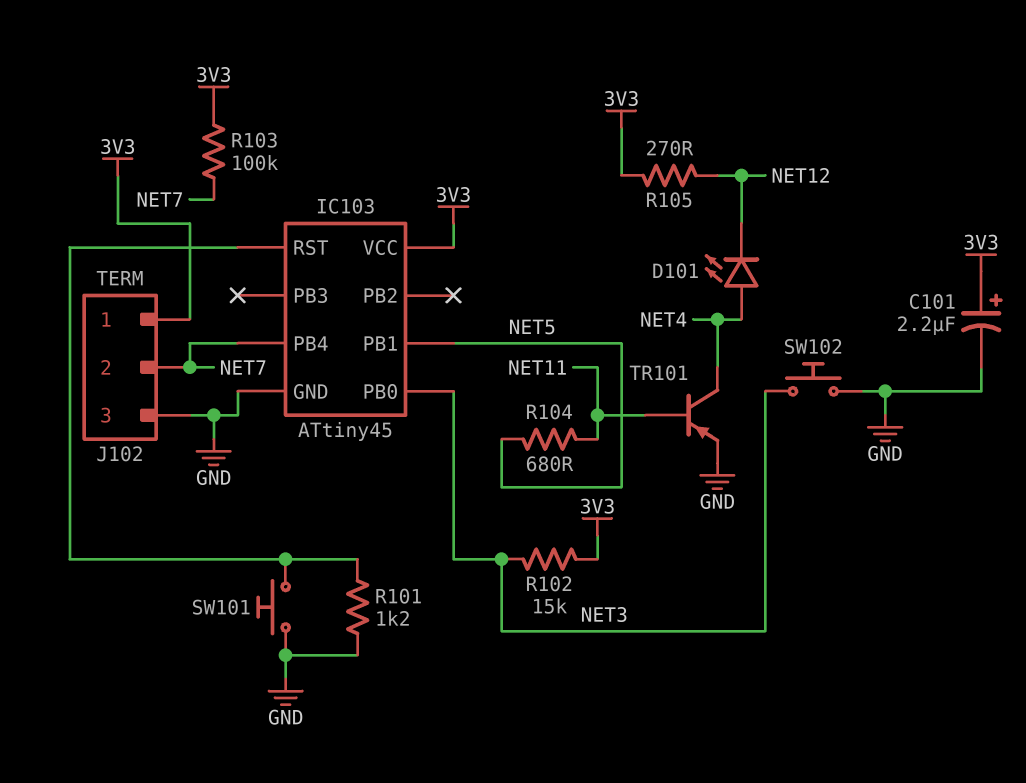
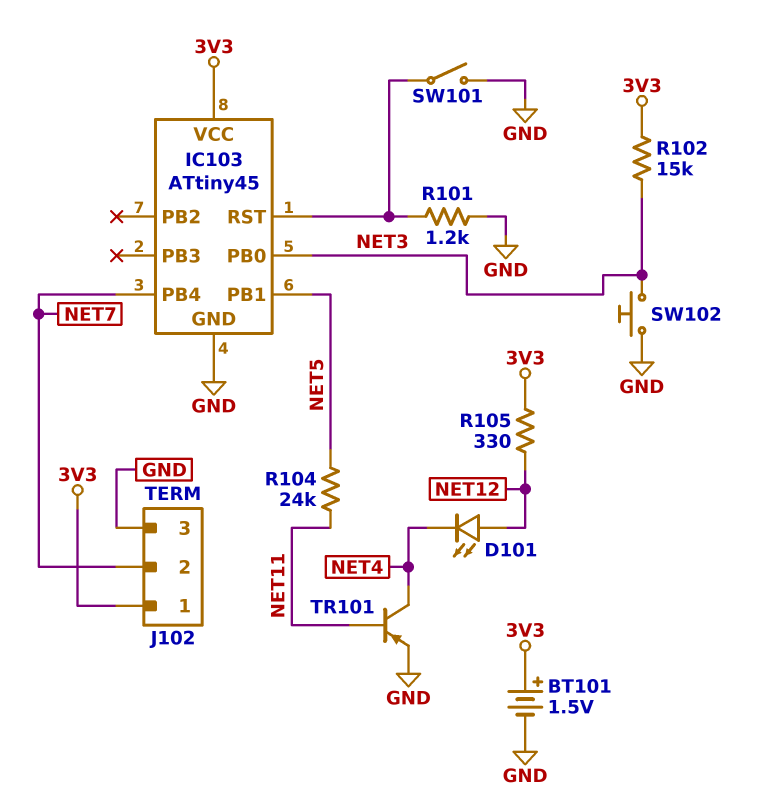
BT101: none -> 1.5V (plus 3V3, minus GND)
C101: 2.2uF (plus 3V3, minus GND) -> none
D101: LED (A NET4, K NET12) -> LED (A NET12, K NET4)
R103: 100k (3V3, NET7) -> none
R104: 680 (NET5, NET11) -> 24k (NET5, NET11)
R105: 270 (3V3, NET12) -> 330 (3V3, NET12)
SW101: button (GND, IC103/RST) -> switch (GND, IC103/RST)

